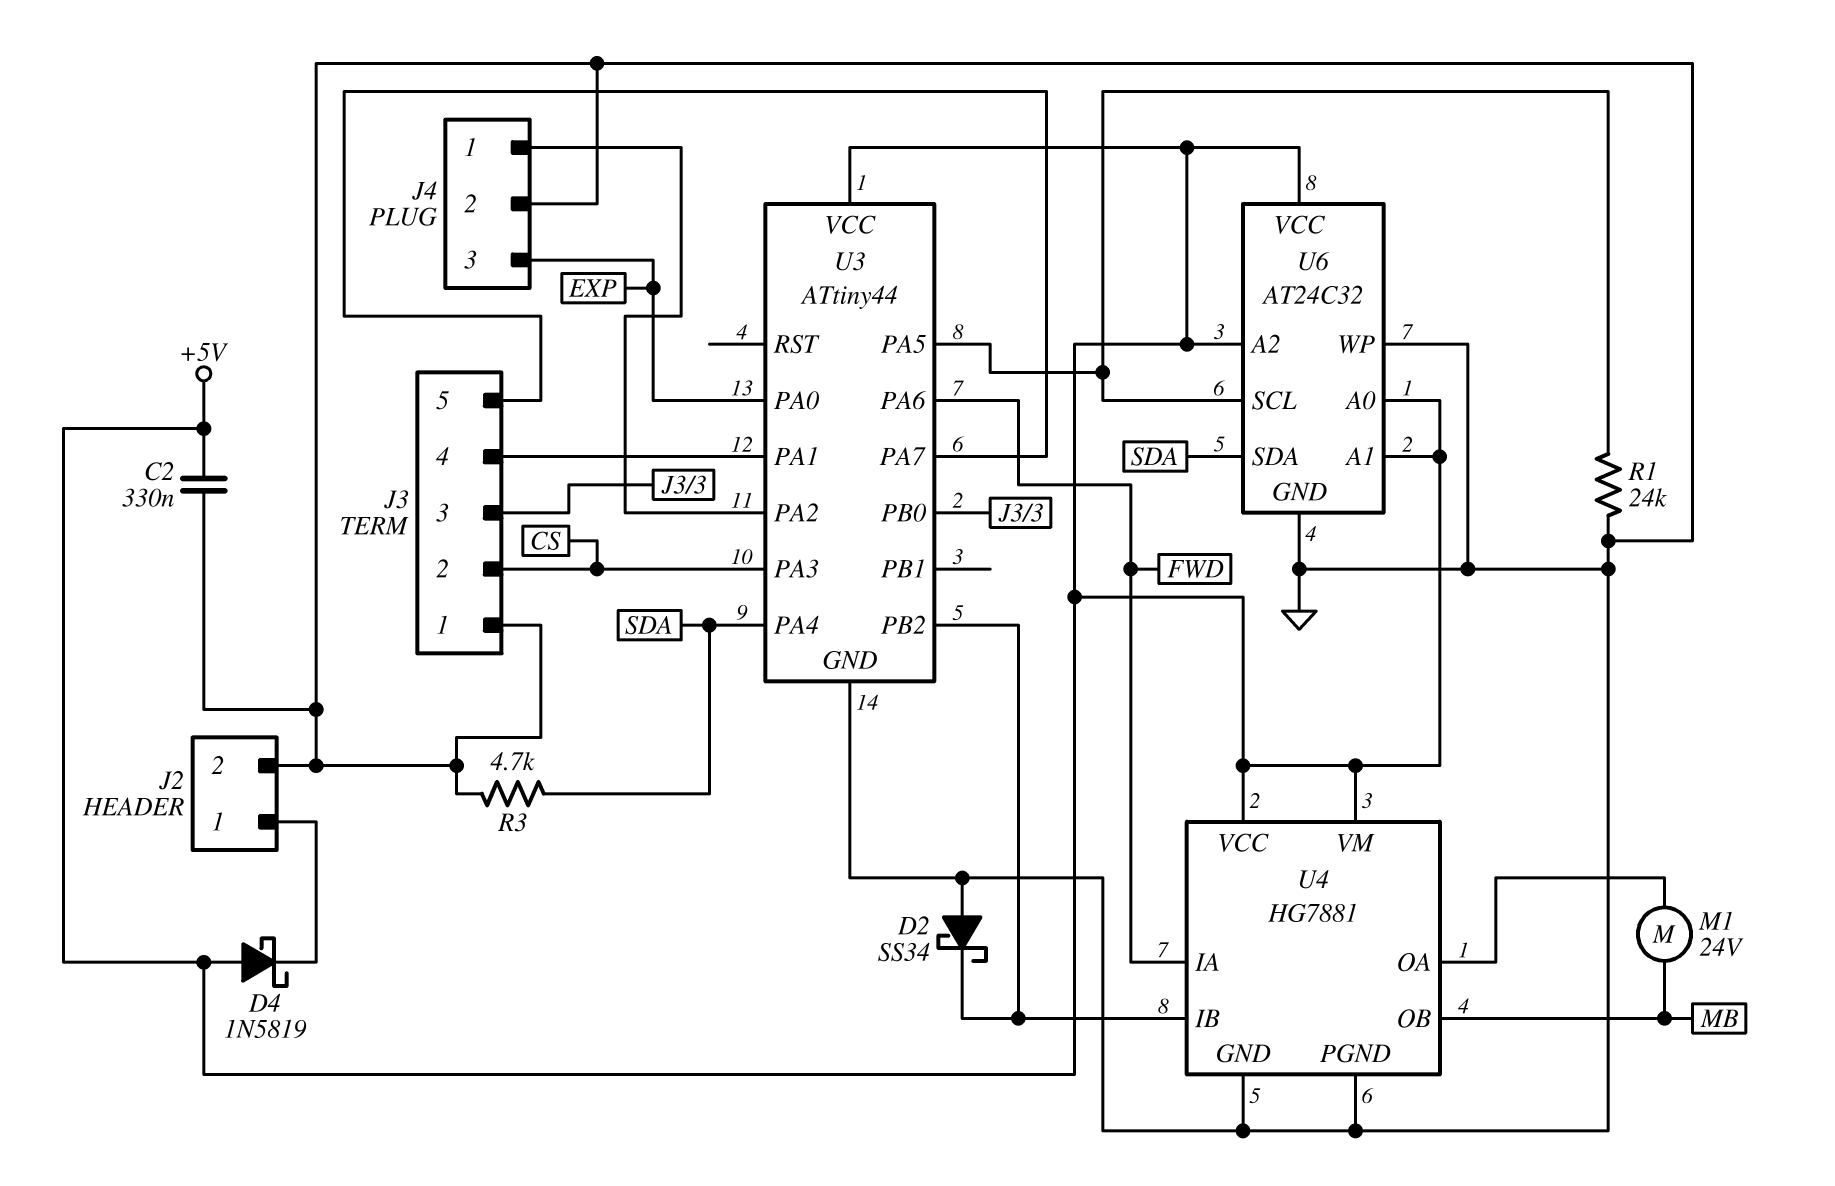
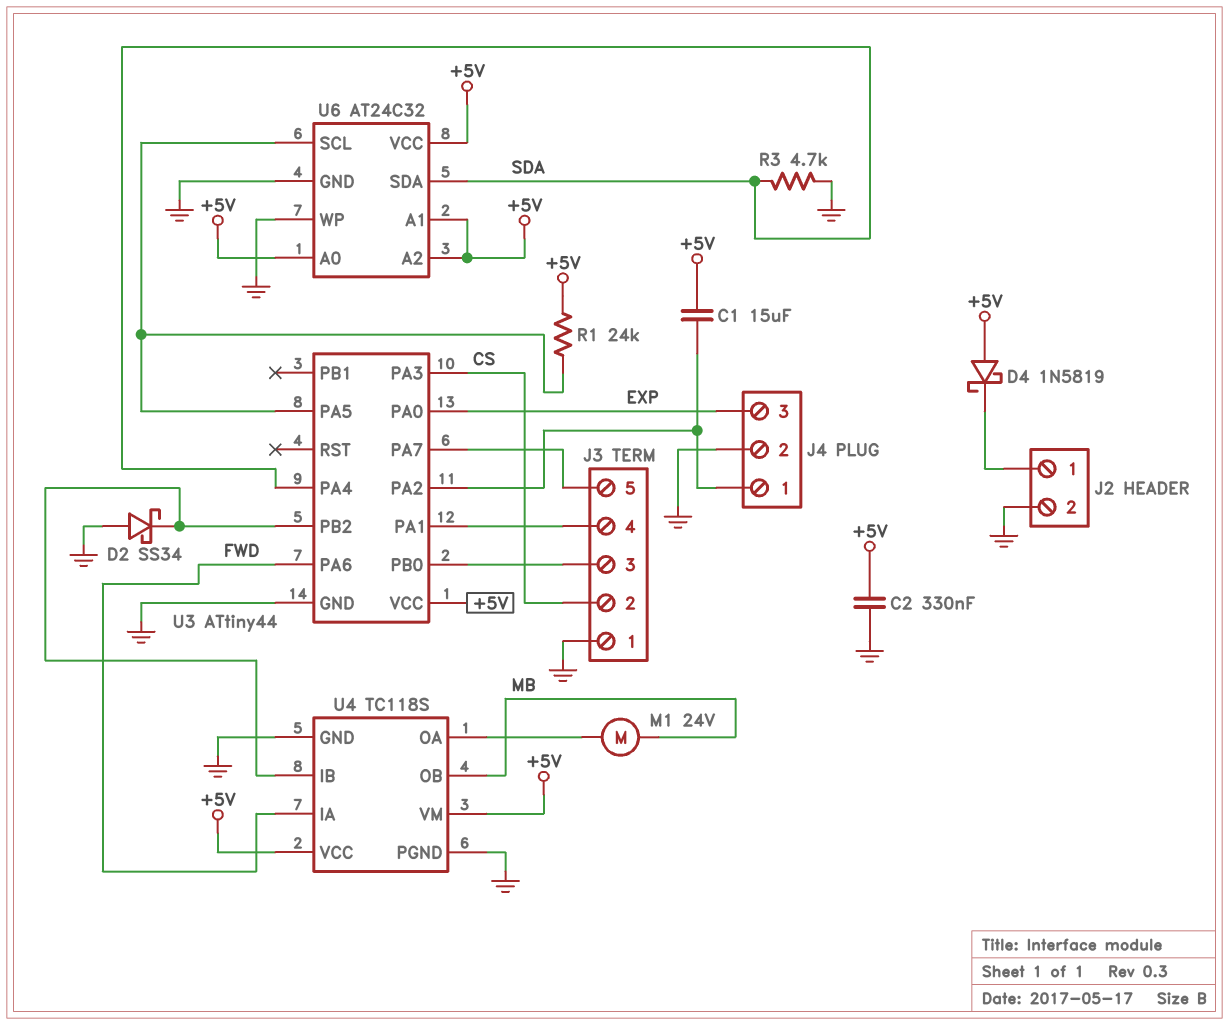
C1: none -> 15uF (+5V, J4/1)
R1: 24k (GND, U3/PA5) -> 24k (+5V, U3/PA5)
U4: HG7881 -> TC118S

